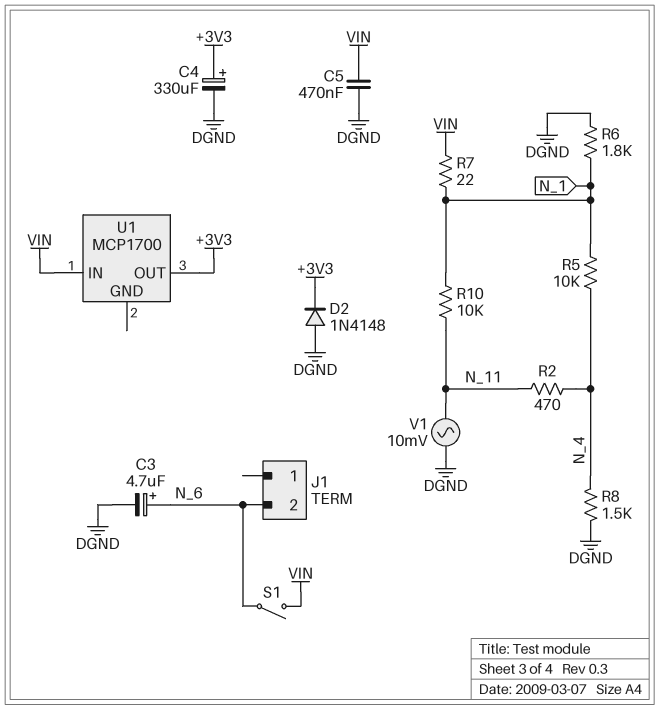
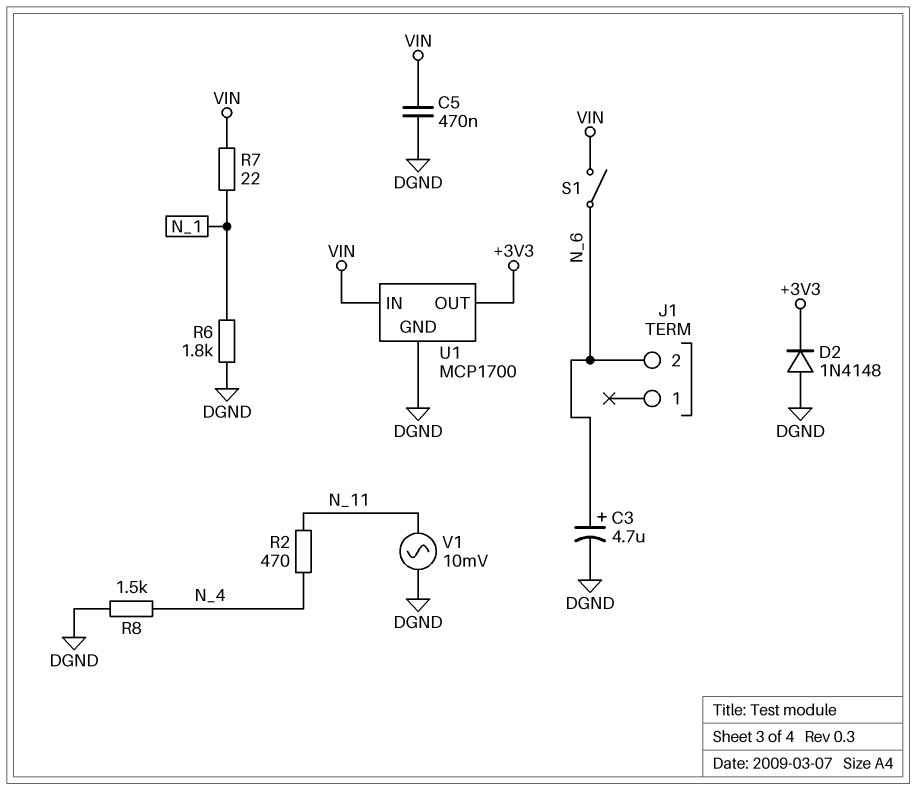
C4: 330uF (plus +3V3, minus DGND) -> none
R5: 10k (N_1, N_4) -> none
R10: 10k (N_1, N_11) -> none
U1 pin GND: none -> DGND

